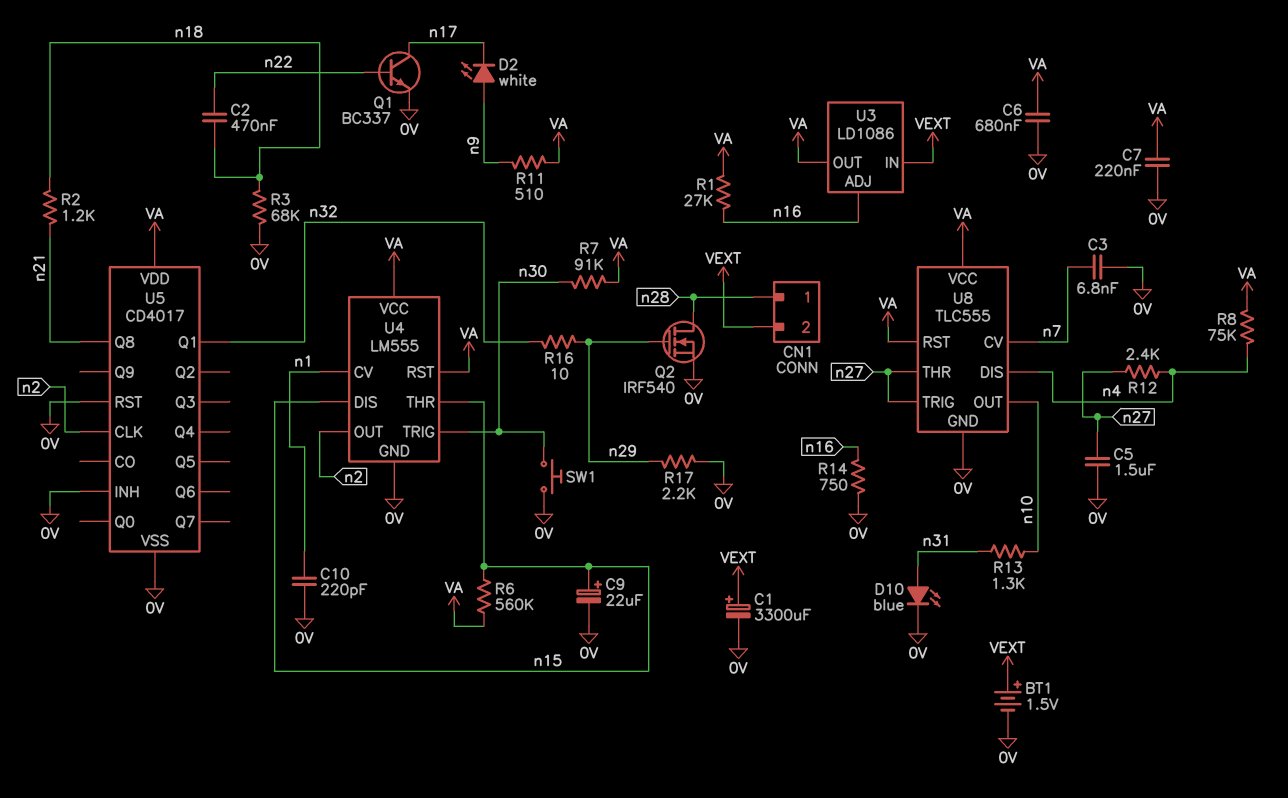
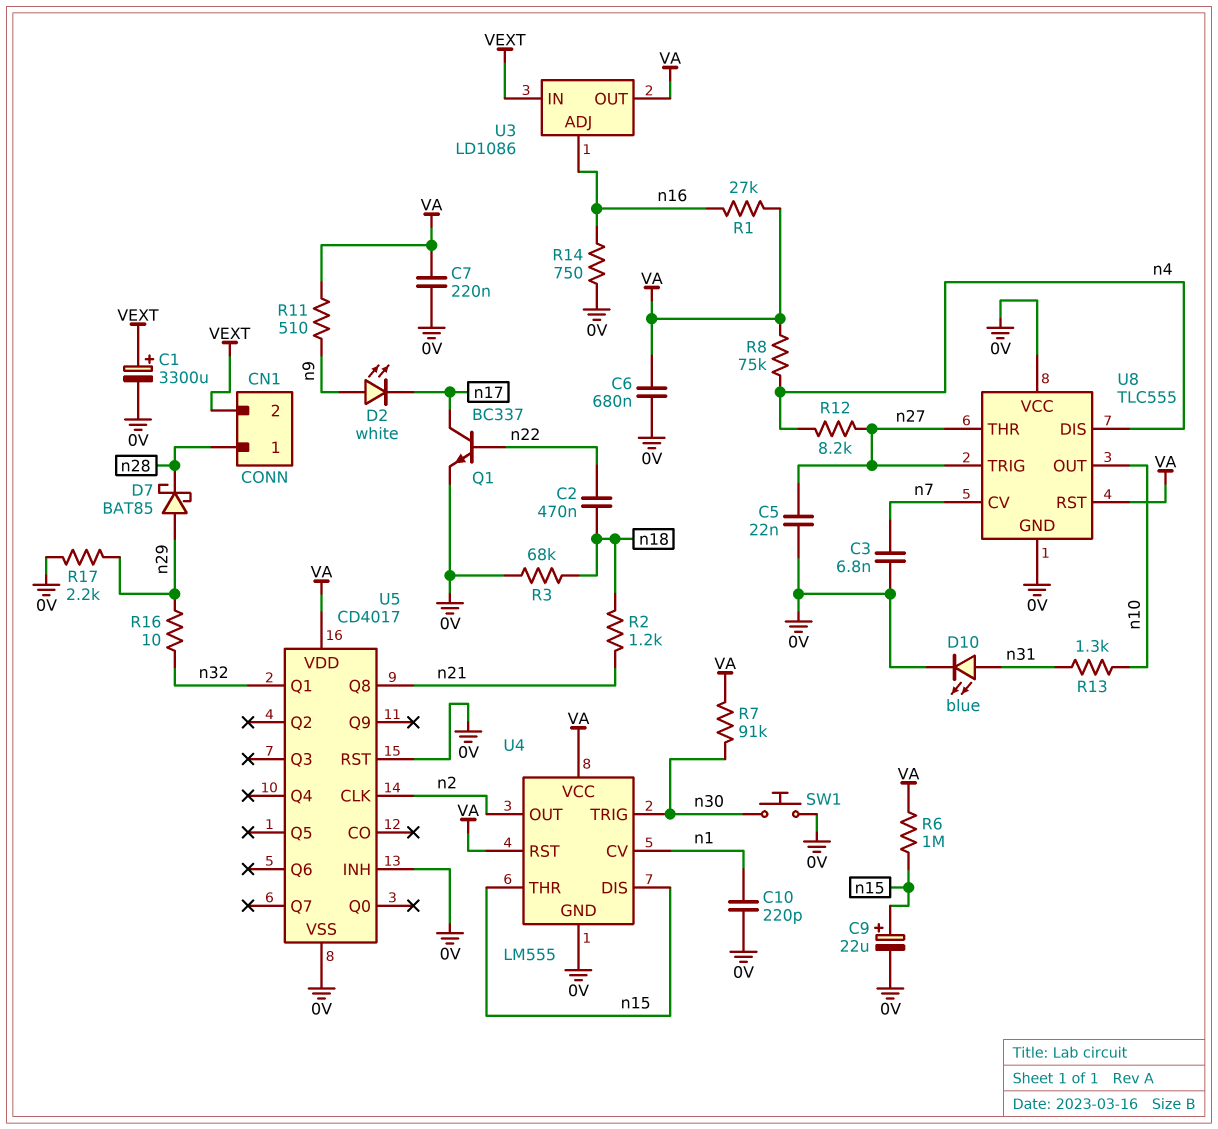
BT1: 1.5V (plus VEXT, minus 0V) -> none
C5: 1.5uF (0V, n27) -> 22nF (0V, n27)
D7: none -> schottky BAT85 (A n29, K n28)
Q2: NMOS IRF540 (G n29, D n28, S 0V) -> none
R6: 560k (VA, n15) -> 1M (VA, n15)
R12: 2.4k (n4, n27) -> 8.2k (n4, n27)
U8 pin VCC: VA -> 0V

